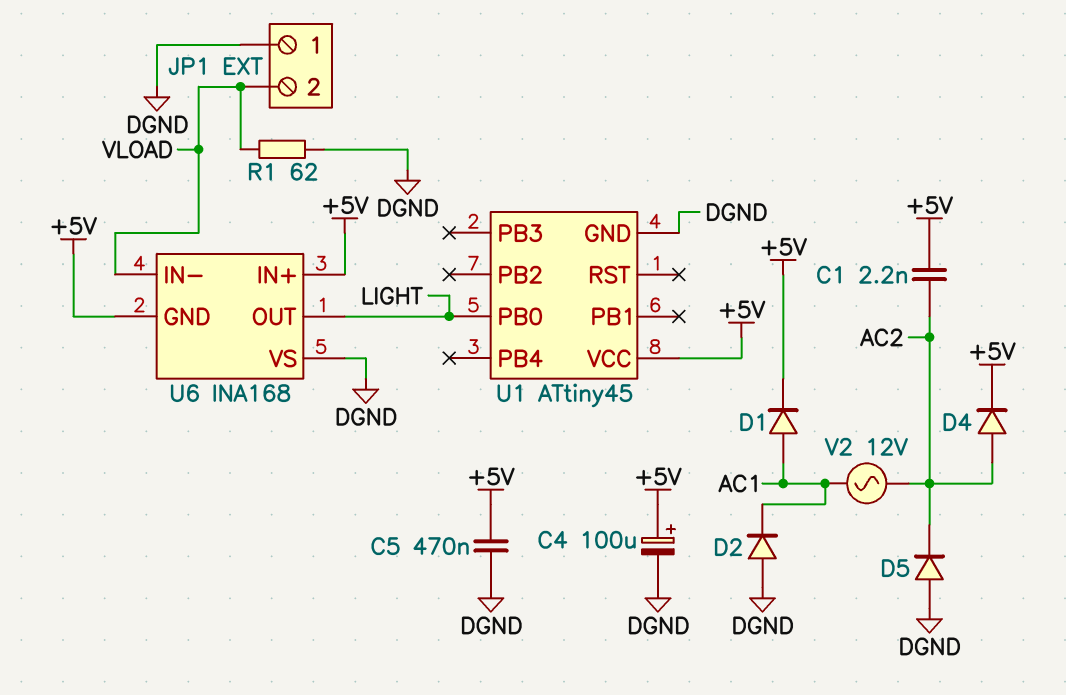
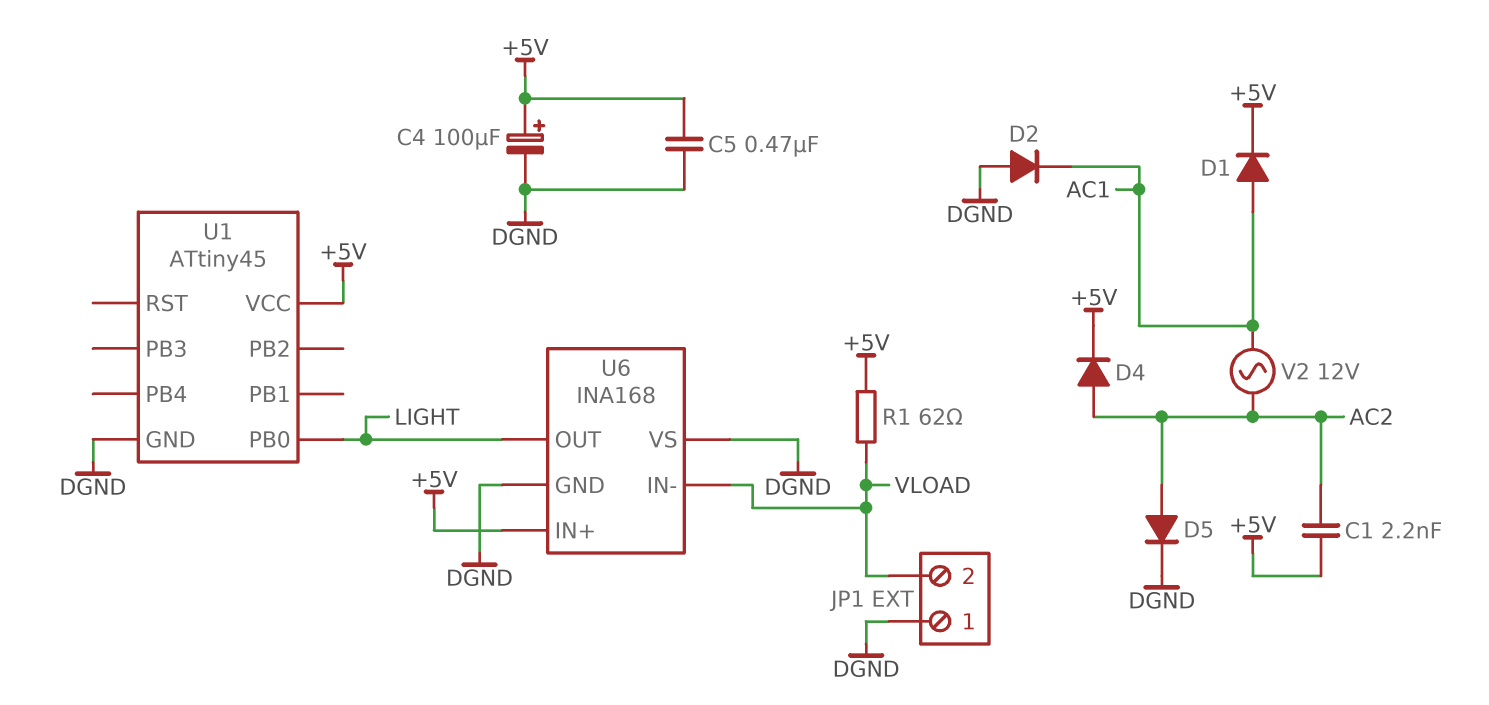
D5: diode (A DGND, K AC2) -> diode (A AC2, K DGND)
R1: 62 (DGND, VLOAD) -> 62 (+5V, VLOAD)
U6 pin GND: +5V -> DGND

